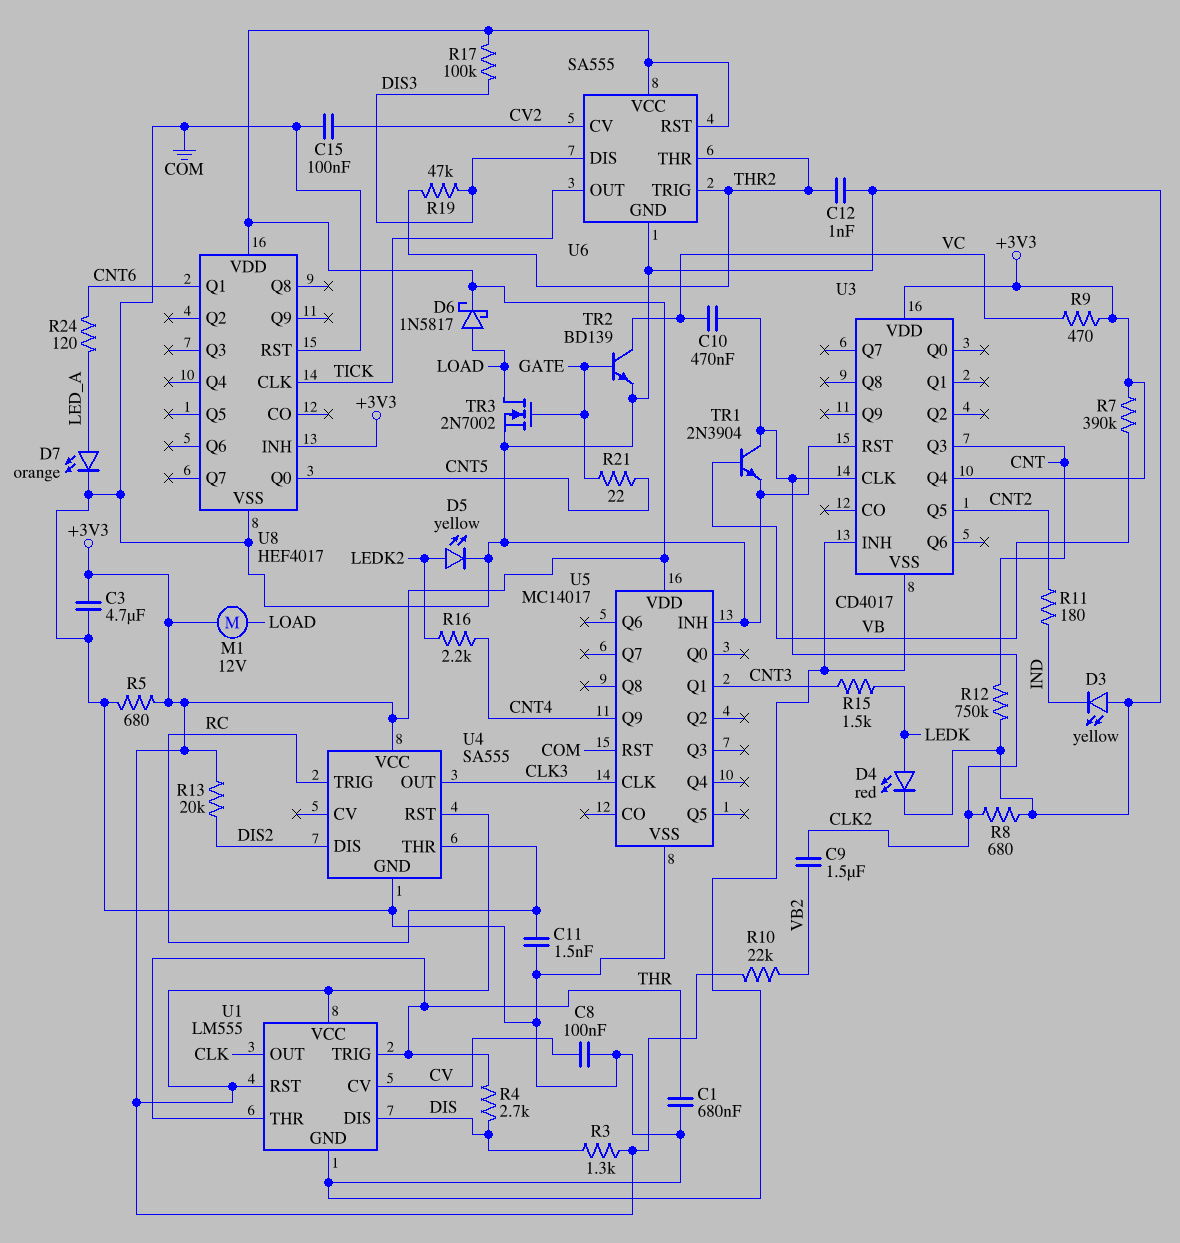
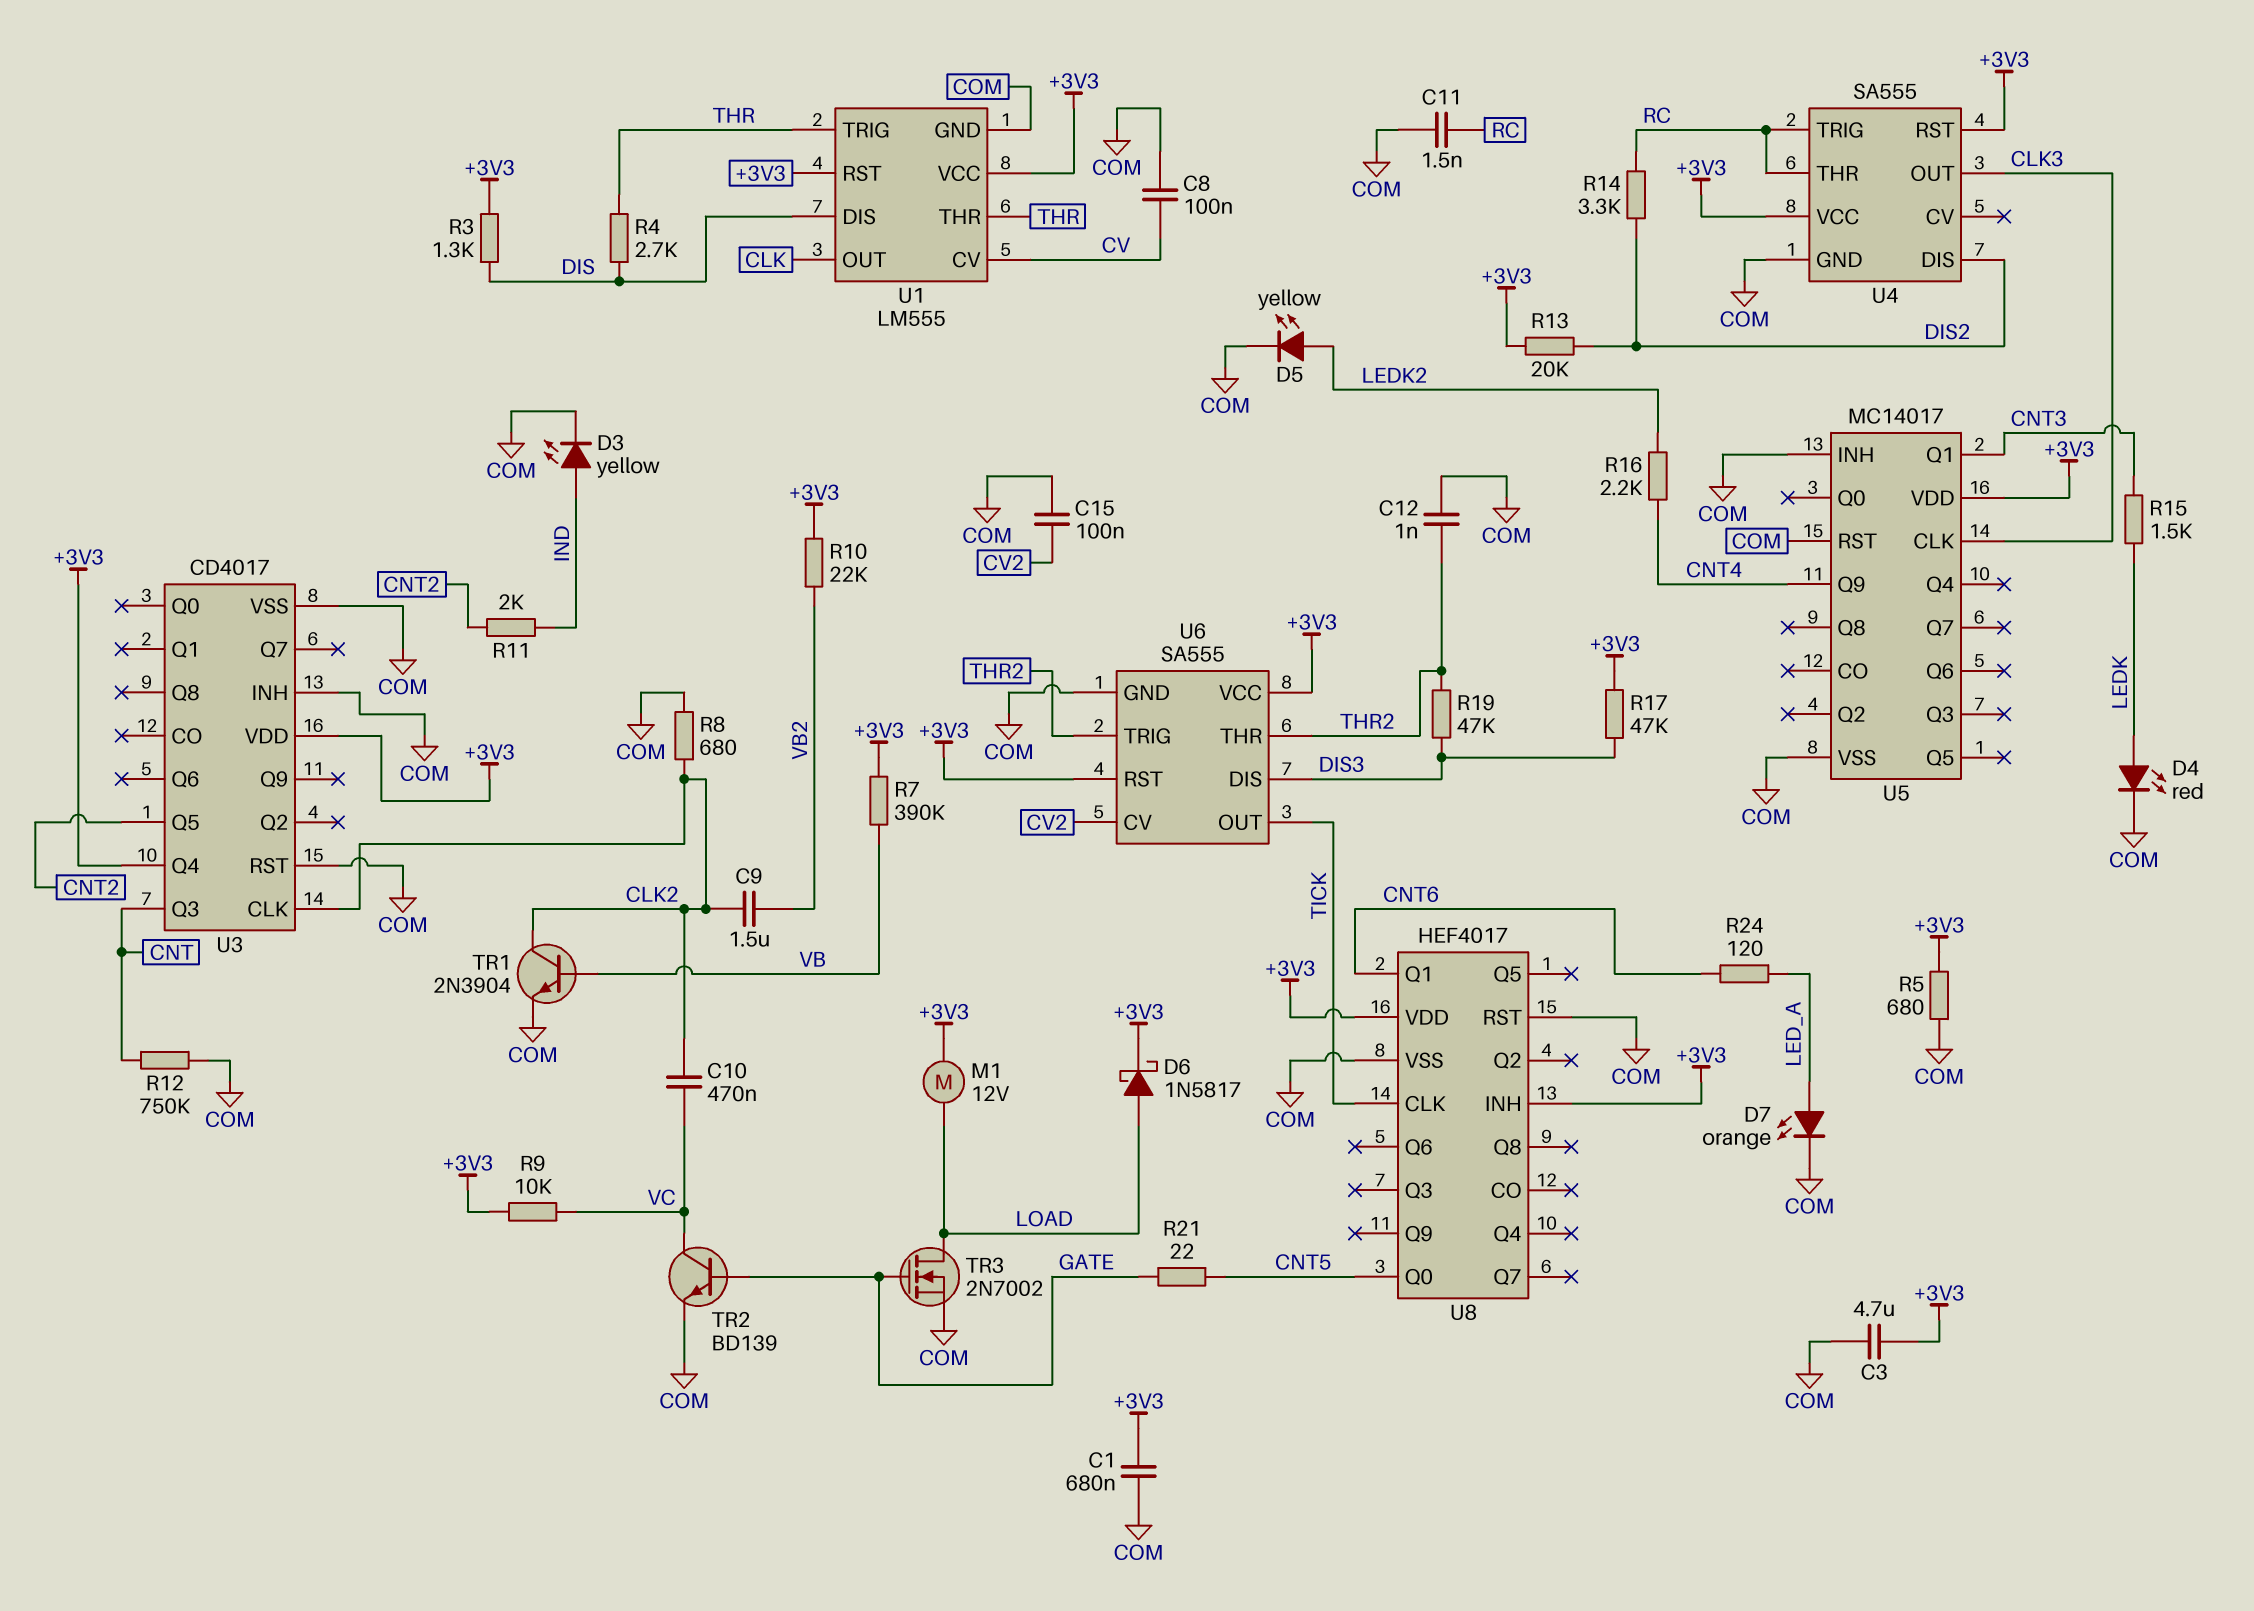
C1: 680nF (COM, THR) -> 680nF (+3V3, COM)
D3: LED yellow (A COM, K IND) -> LED yellow (A IND, K COM)
R9: 470 (+3V3, VC) -> 10k (+3V3, VC)
R11: 180 (CNT2, IND) -> 2k (CNT2, IND)
R14: none -> 3.3k (DIS2, RC)
R17: 100k (+3V3, DIS3) -> 47k (+3V3, DIS3)

